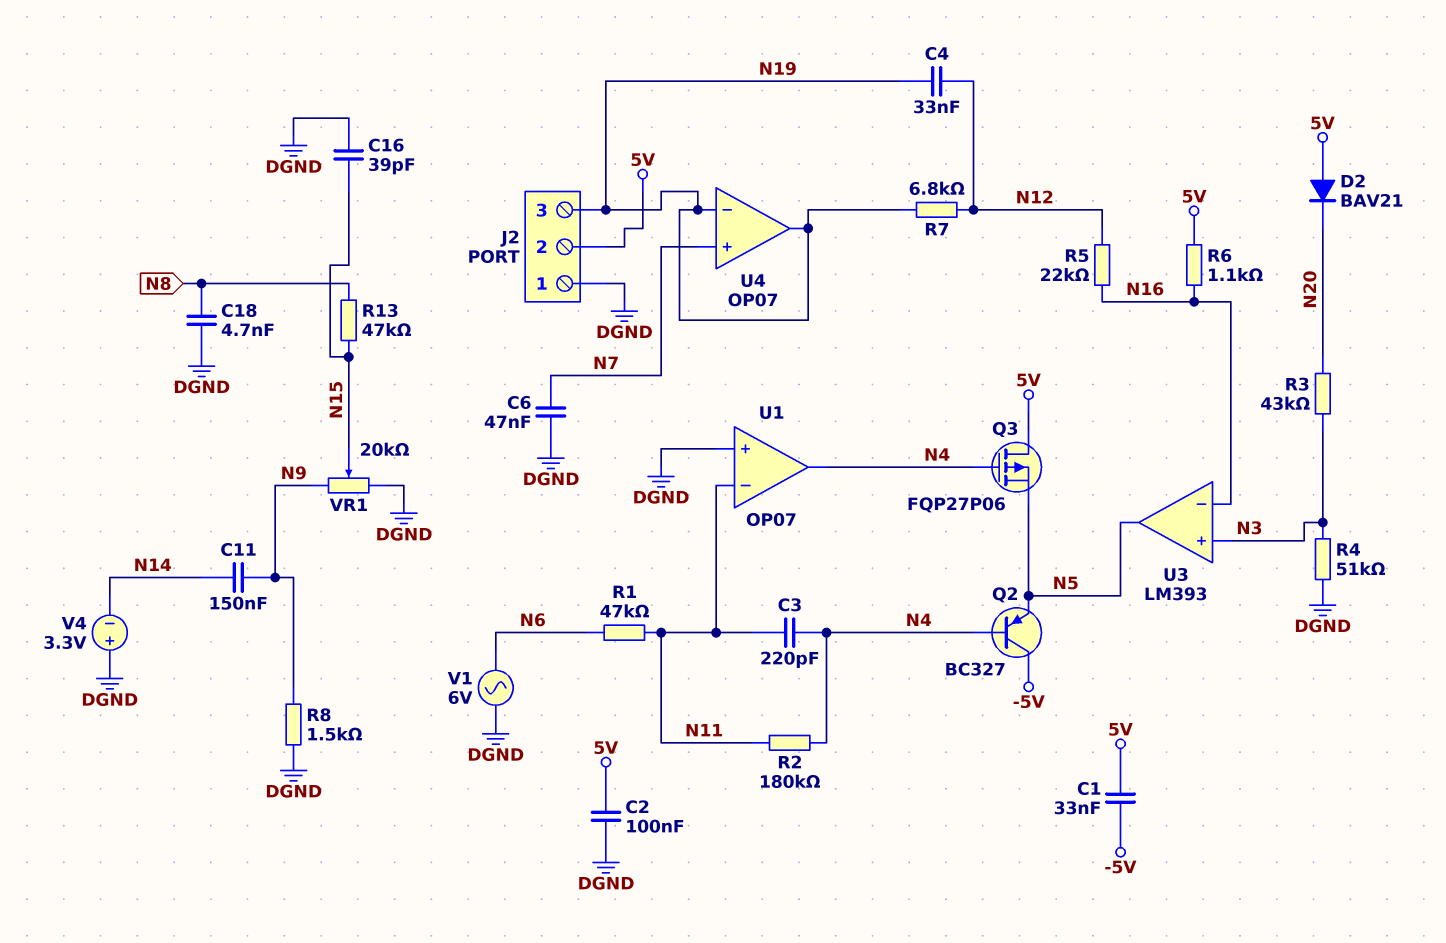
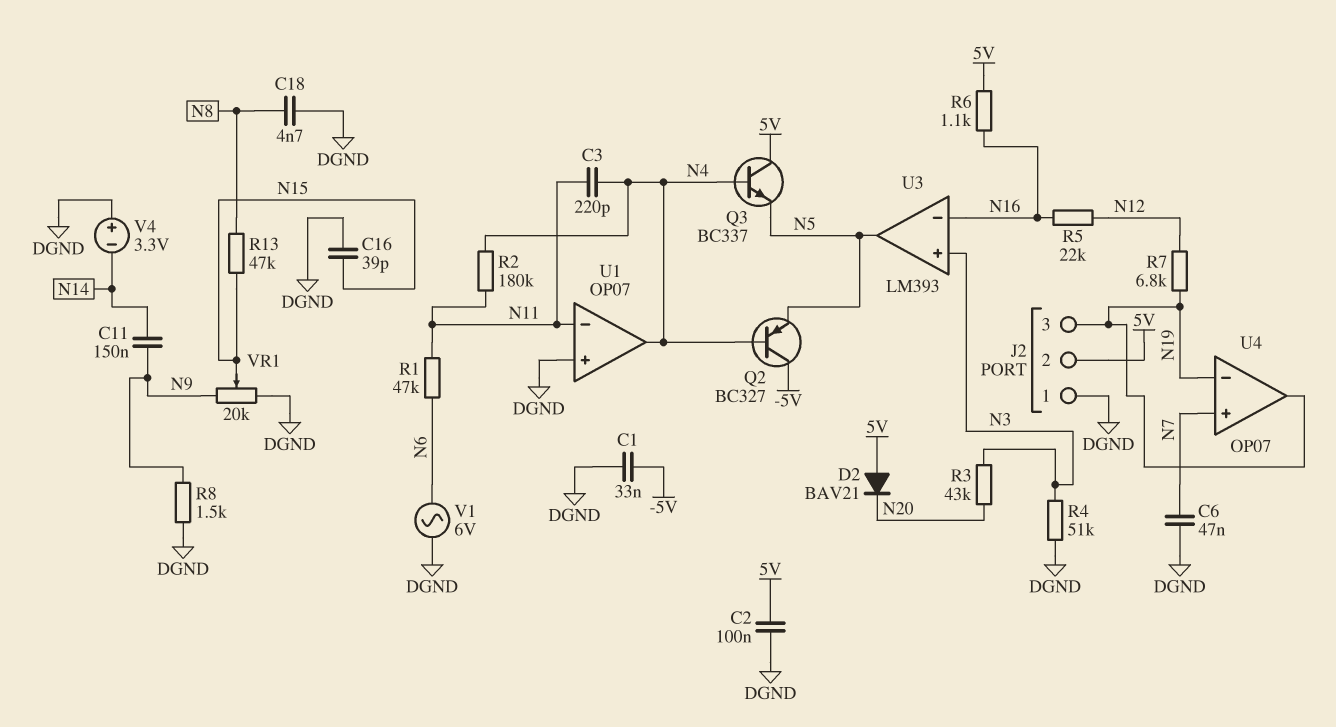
C1: 33nF (-5V, 5V) -> 33nF (-5V, DGND)
C4: 33nF (N12, N19) -> none
Q3: PMOS FQP27P06 (G N4, D 5V, S N5) -> NPN BC337 (B N4, C 5V, E N5)

